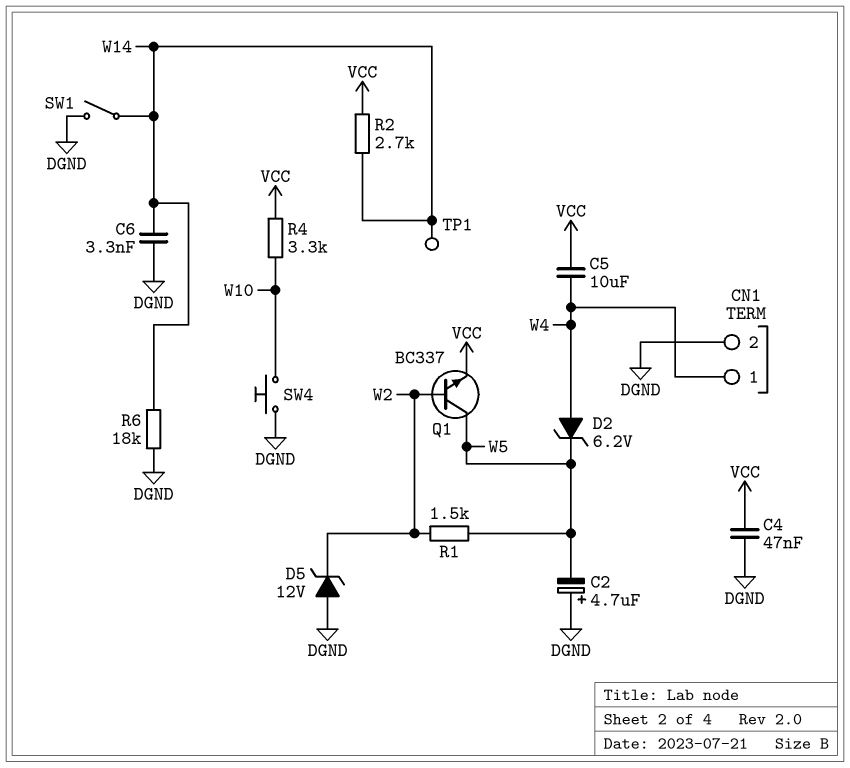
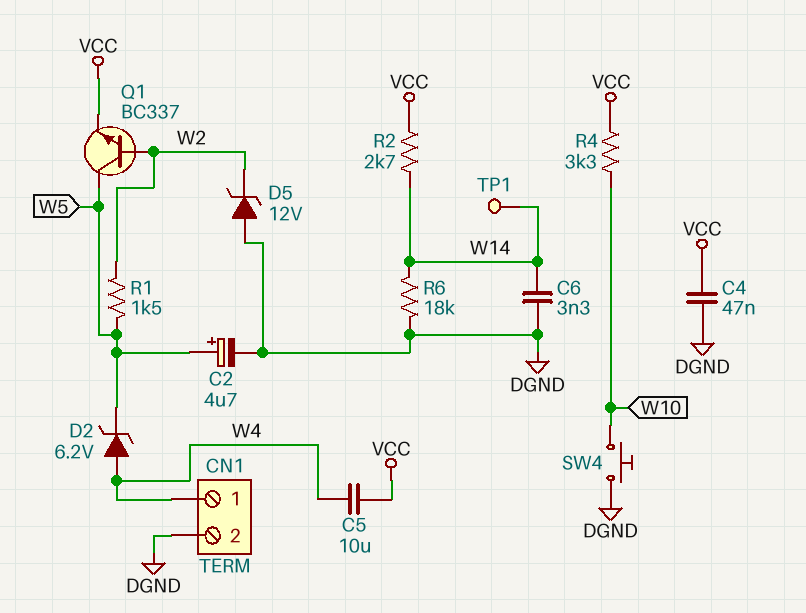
C2: 4.7uF (plus DGND, minus W5) -> 4.7uF (plus W5, minus DGND)
SW1: switch (DGND, W14) -> none

